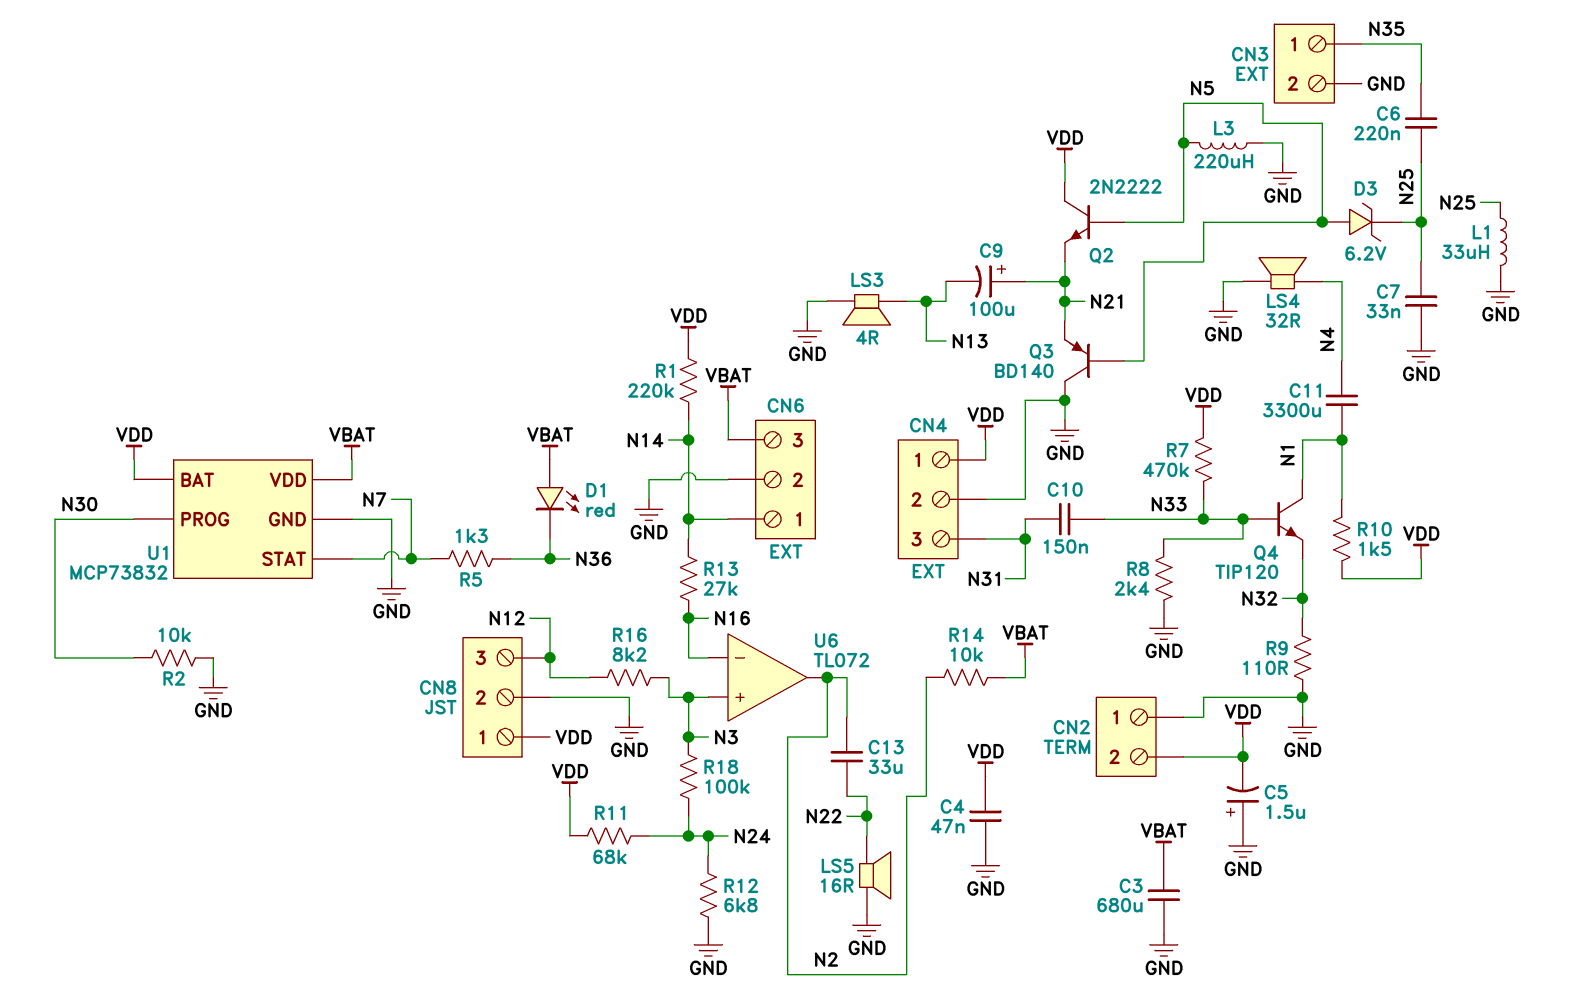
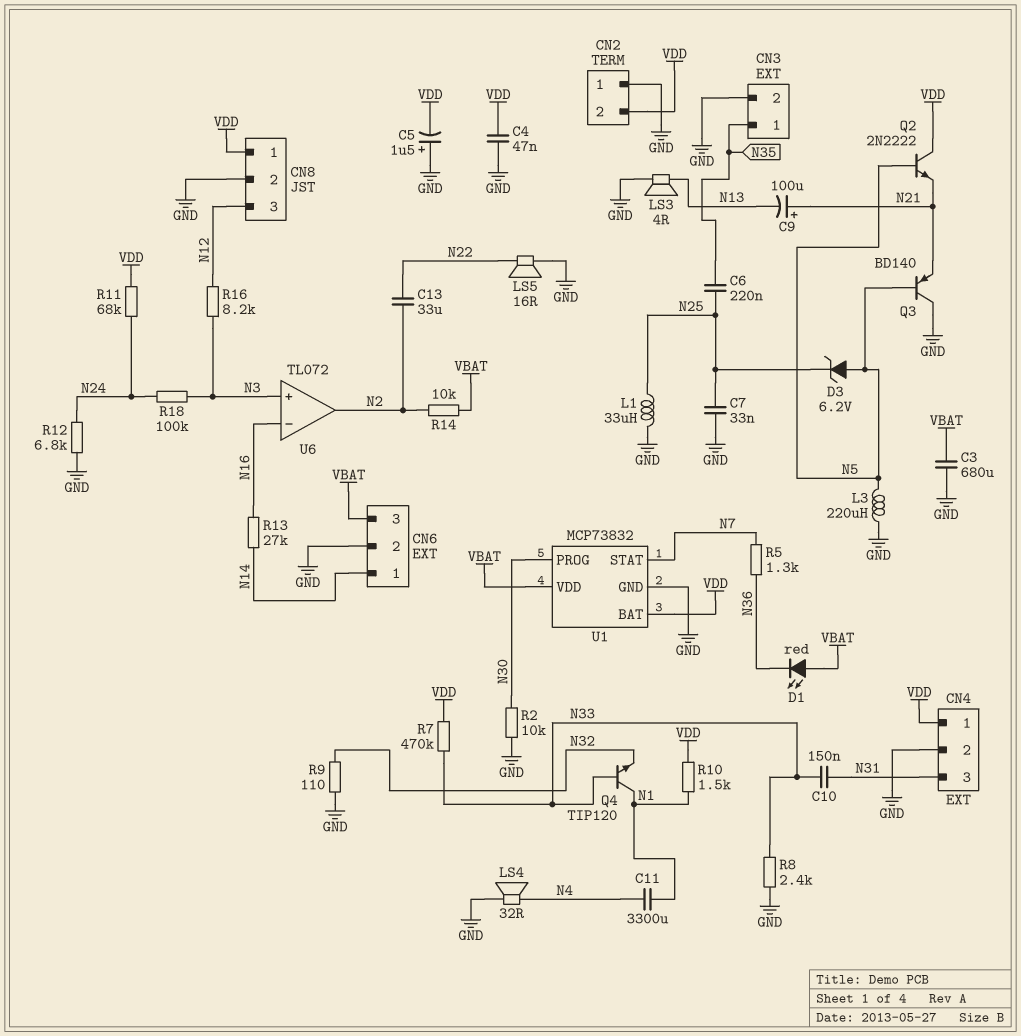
R1: 220k (N14, VDD) -> none

